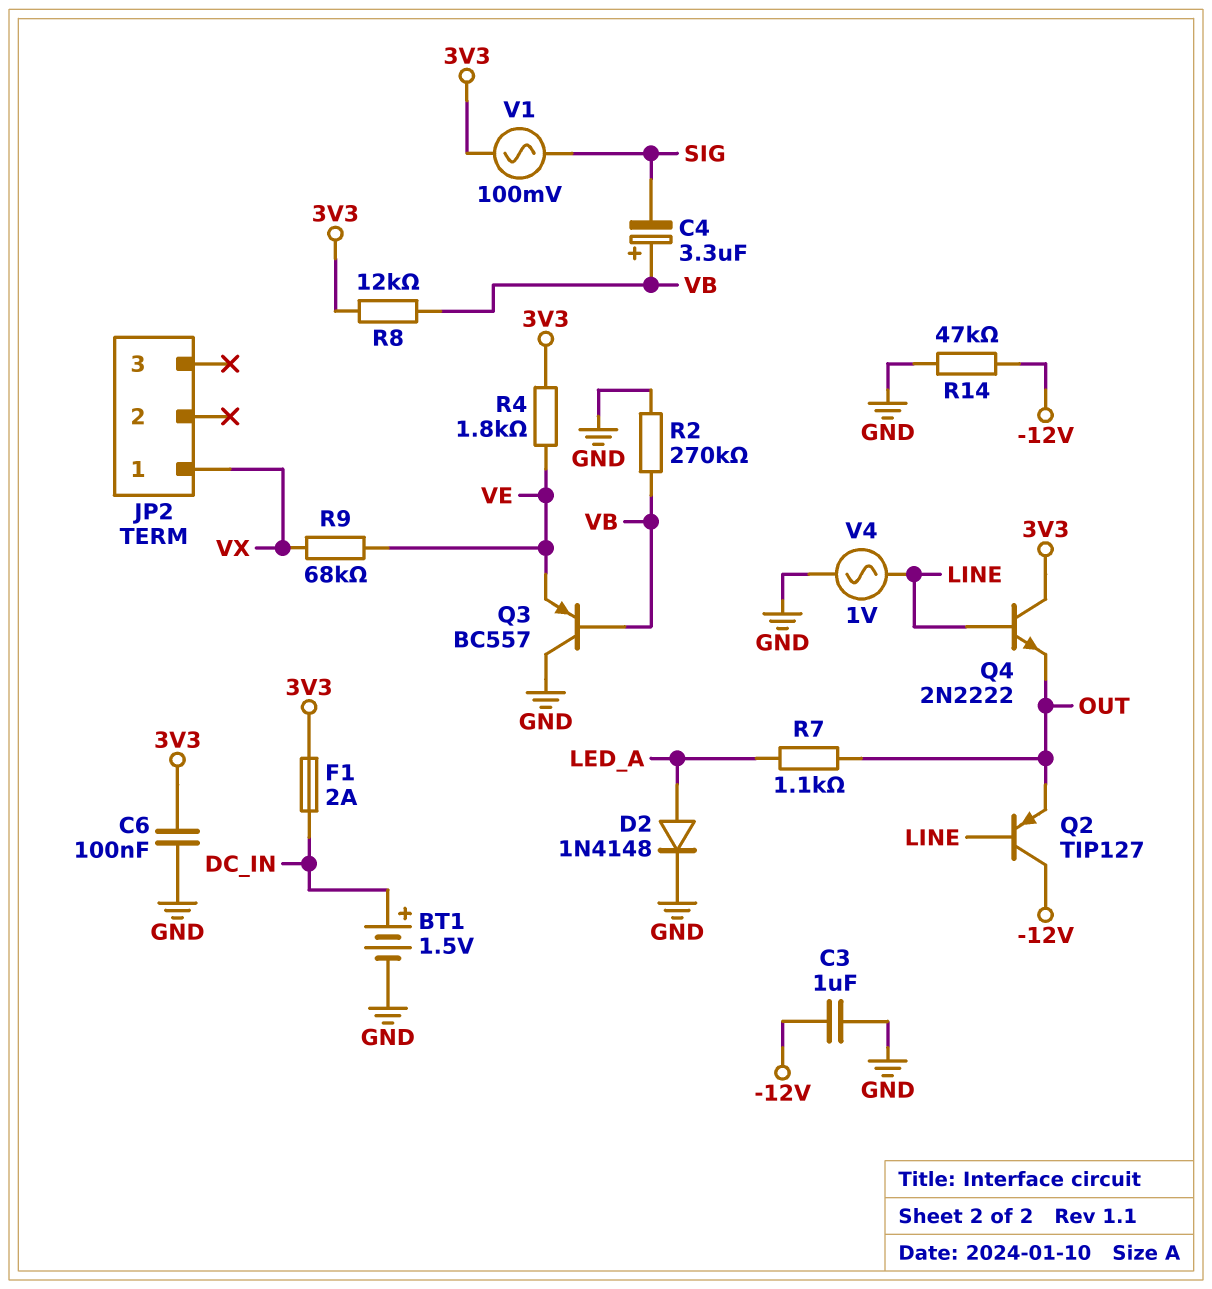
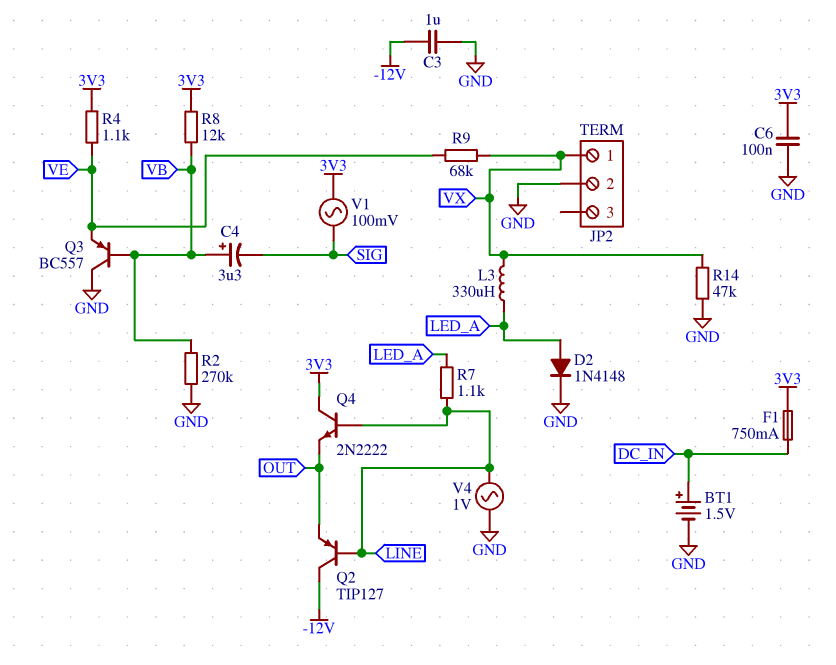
F1: 2A (3V3, DC_IN) -> 750mA (3V3, DC_IN)
JP2 pin 2: none -> GND
L3: none -> 330uH (LED_A, VX)
R4: 1.8k (3V3, VE) -> 1.1k (3V3, VE)
R7: 1.1k (LED_A, OUT) -> 1.1k (LED_A, LINE)
R14: 47k (-12V, GND) -> 47k (GND, VX)

